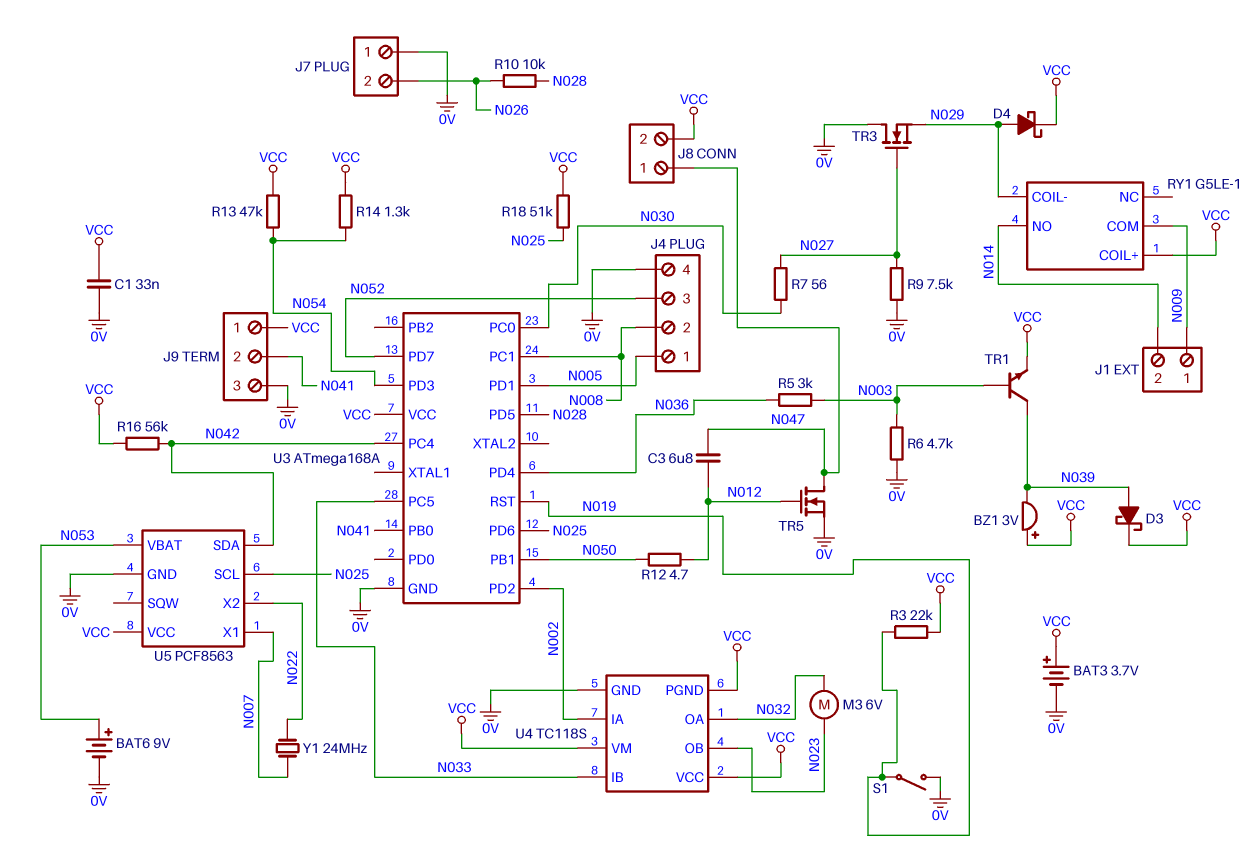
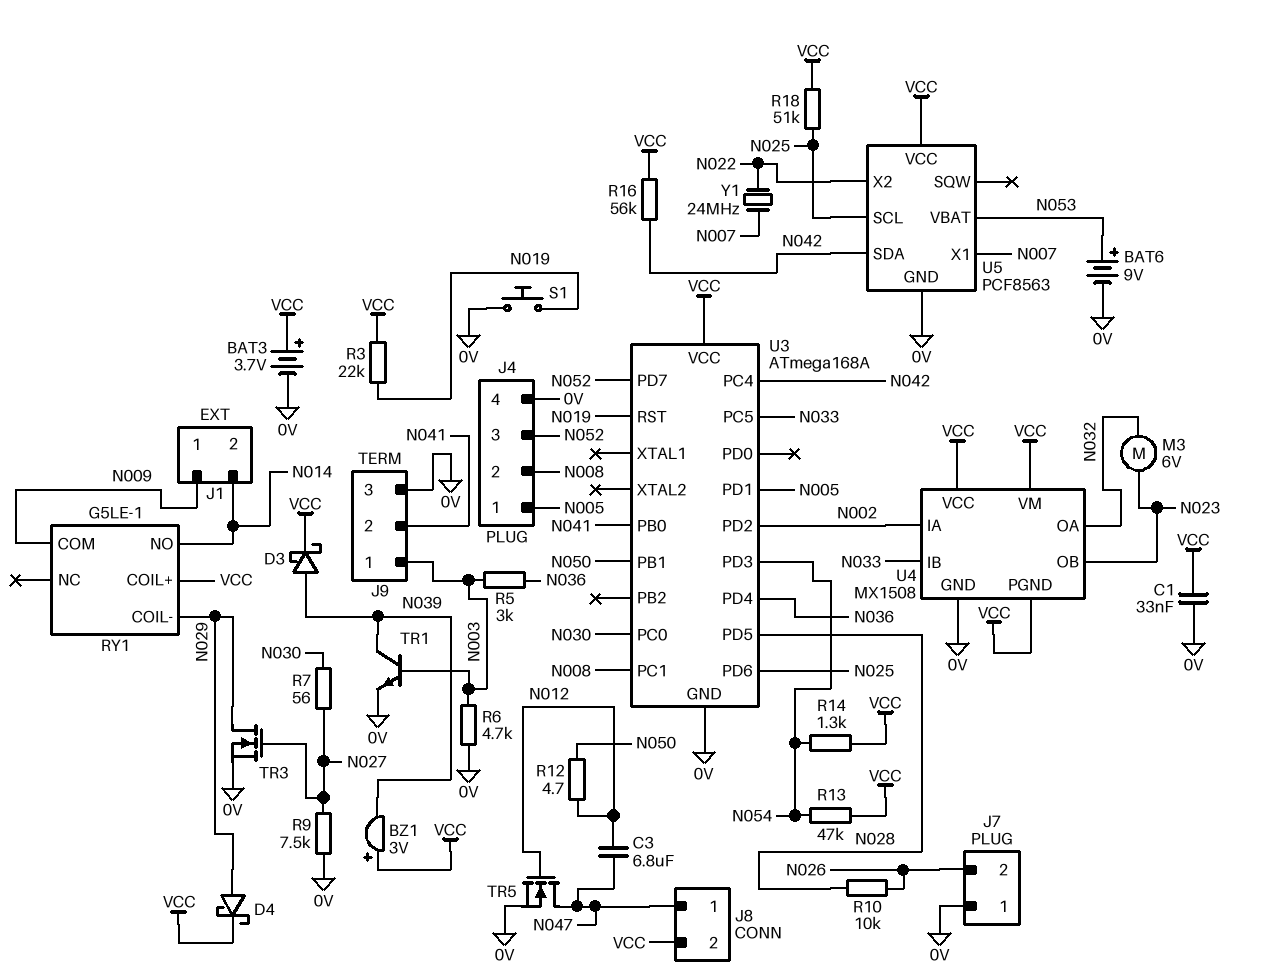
J9 pin 1: VCC -> N003
S1: switch (0V, N019) -> button (0V, N019)
TR1: NPN (B N003, C N039, E VCC) -> NPN (B N003, C N039, E 0V)
TR3: NMOS (G N027, D 0V, S N029) -> NMOS (G N027, D N029, S 0V)
U4: TC118S -> MX1508

